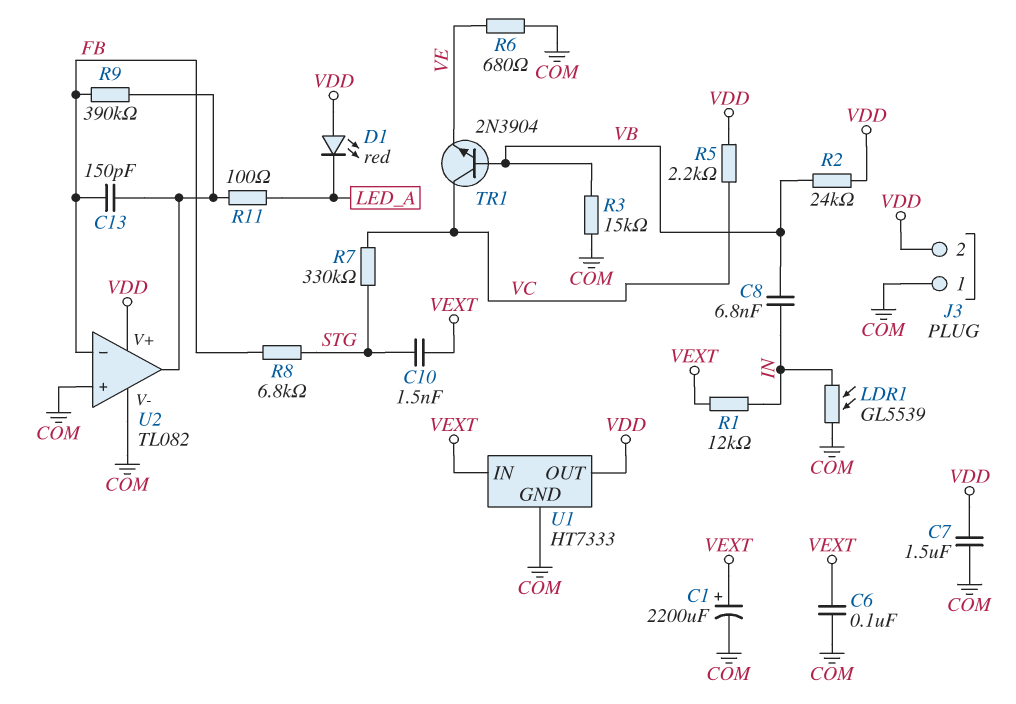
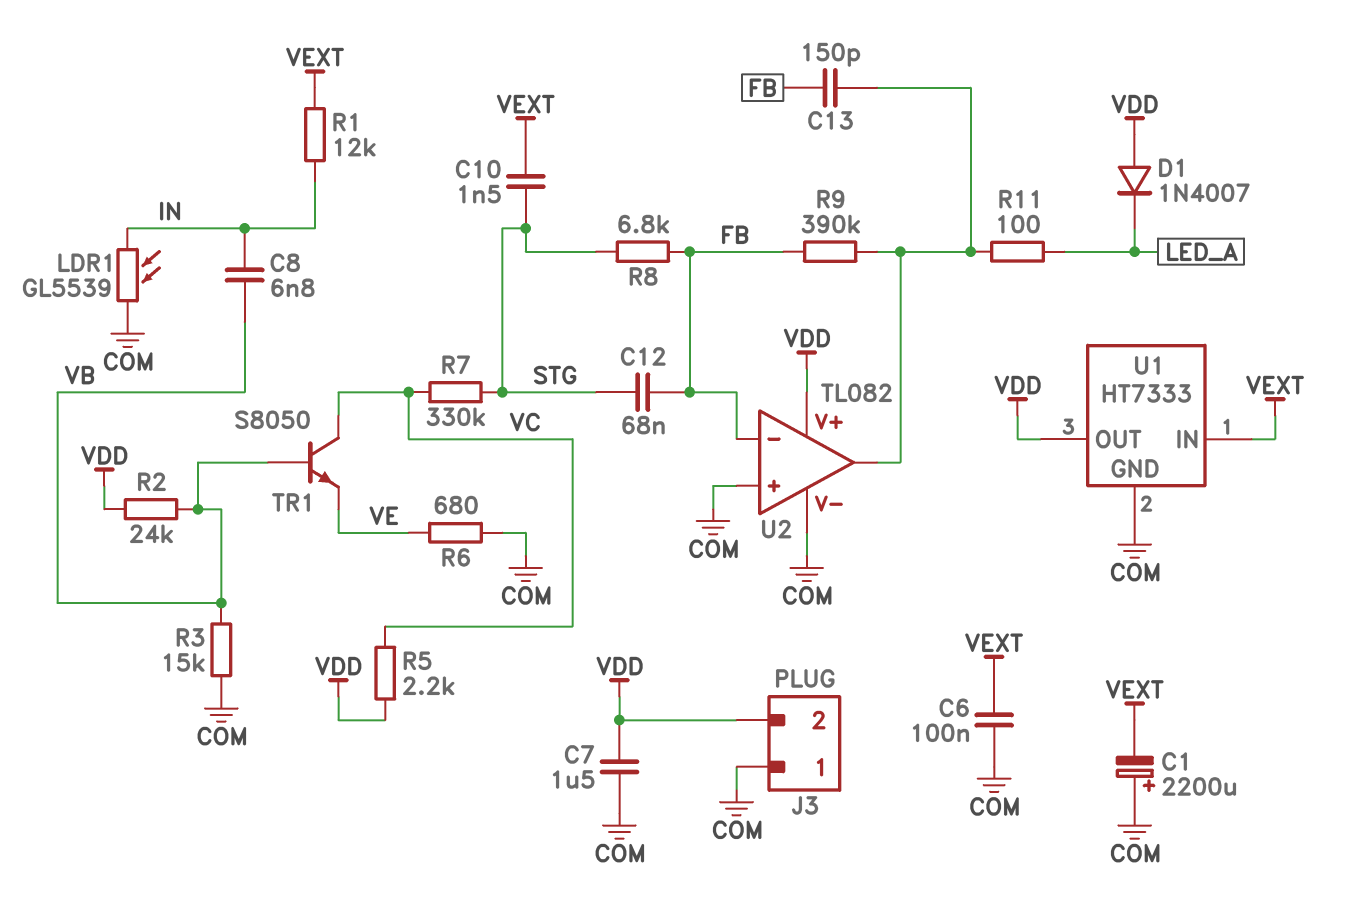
C1: 2200uF (plus VEXT, minus COM) -> 2200uF (plus COM, minus VEXT)
C12: none -> 68nF (FB, STG)
D1: LED red (A VDD, K LED_A) -> diode 1N4007 (A VDD, K LED_A)
TR1: NPN 2N3904 (B VB, C VC, E VE) -> NPN S8050 (B VB, C VC, E VE)

